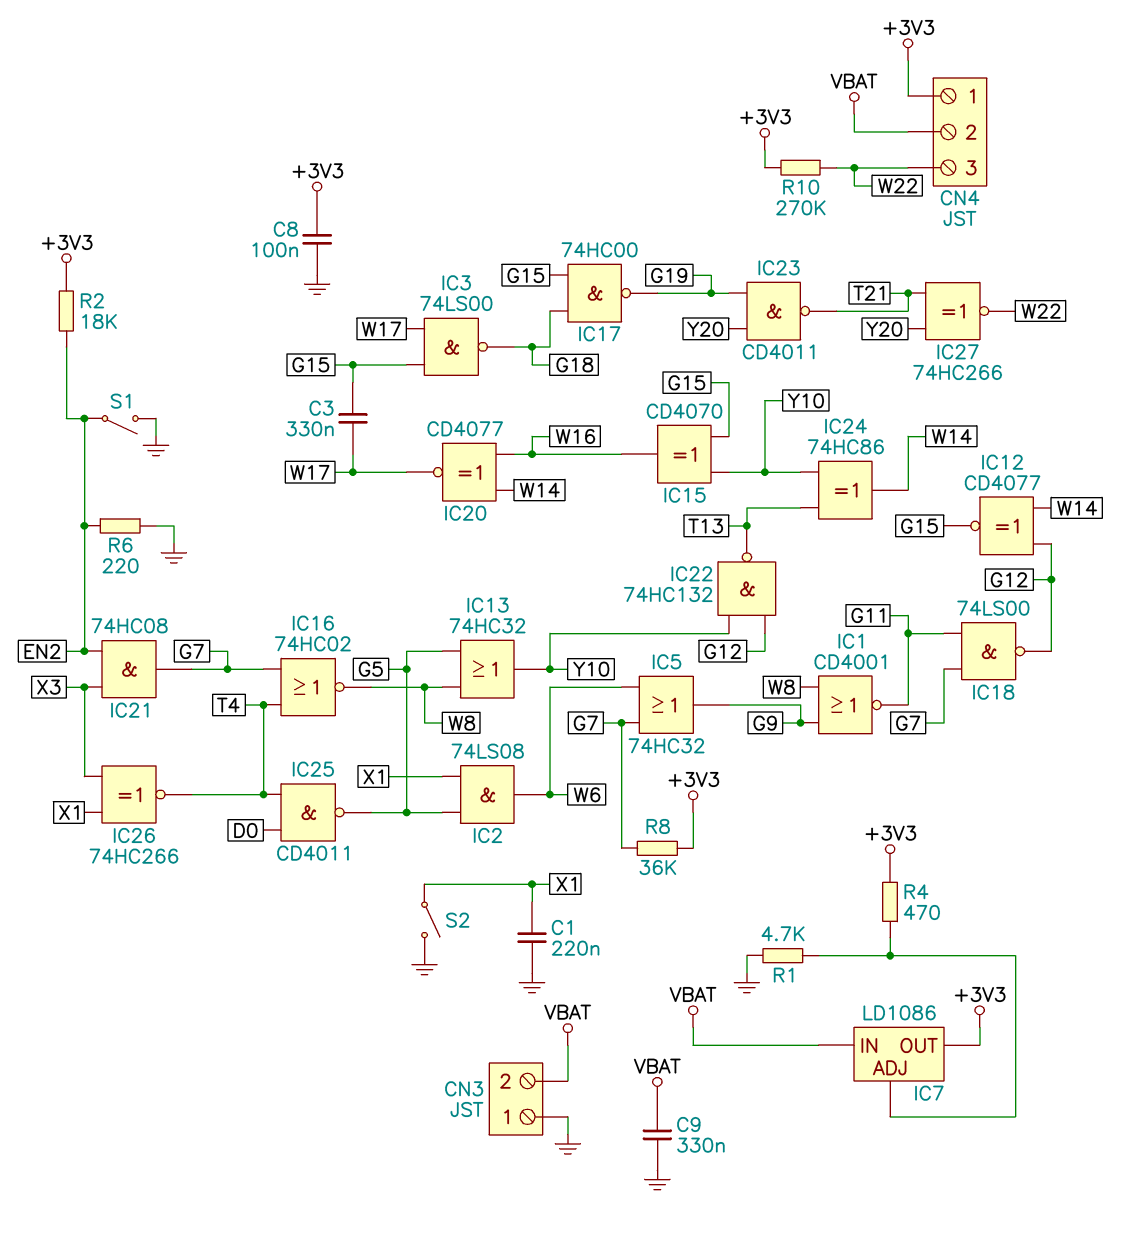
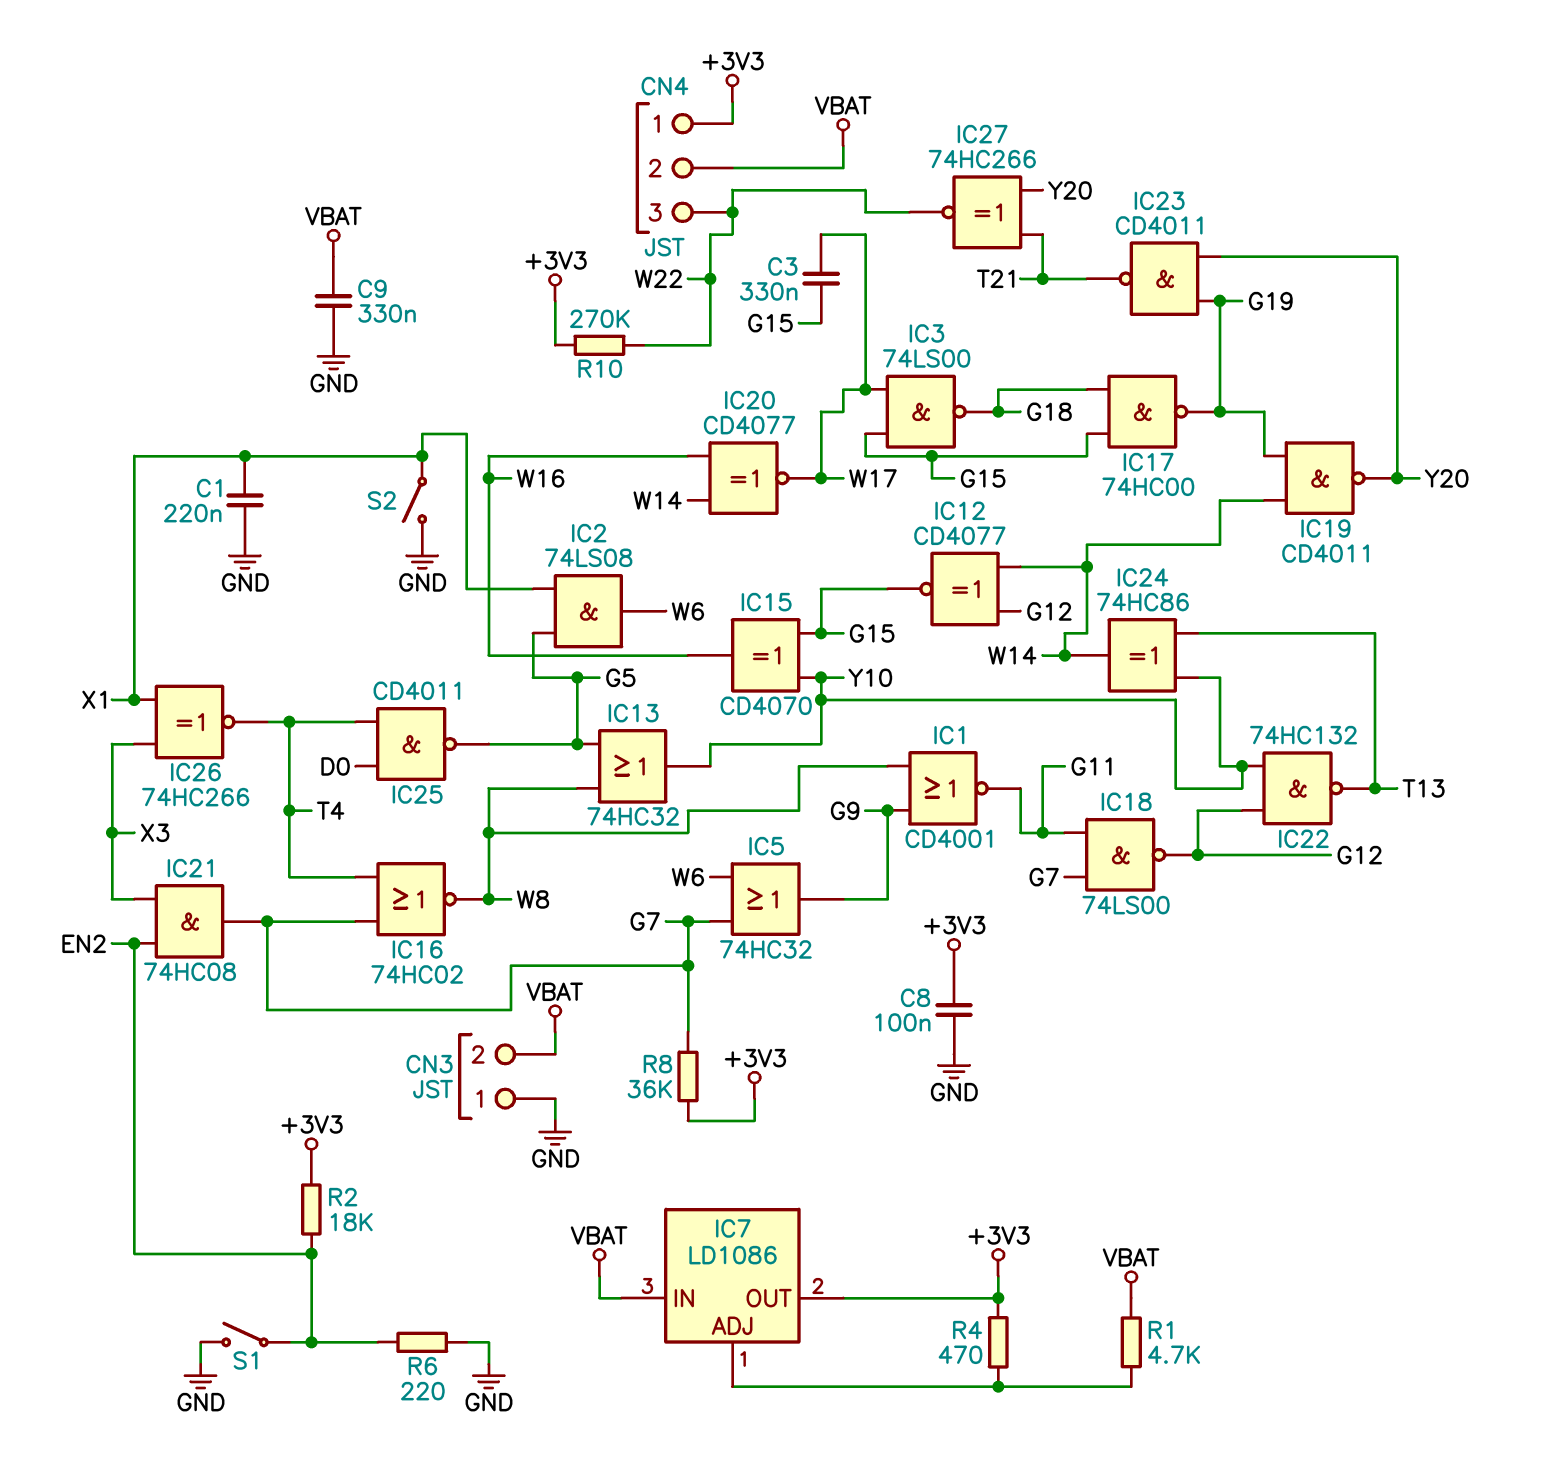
IC19: none -> NAND CD4011 (in G19, in W14, out Y20)
R1: 4.7k (GND, IC7/ADJ) -> 4.7k (IC7/ADJ, VBAT)

